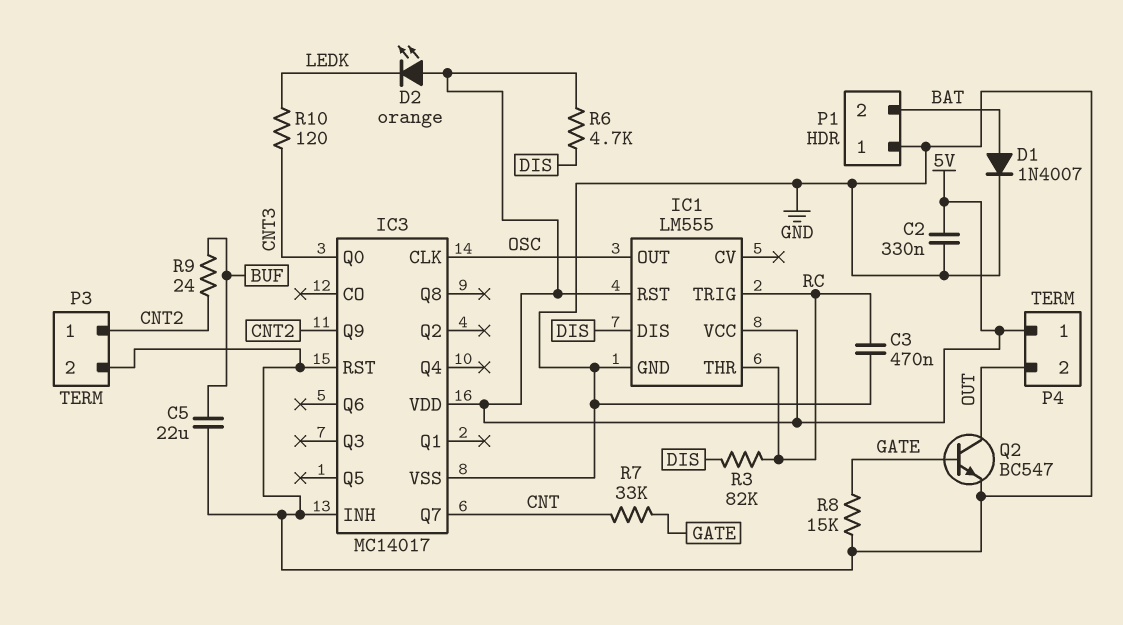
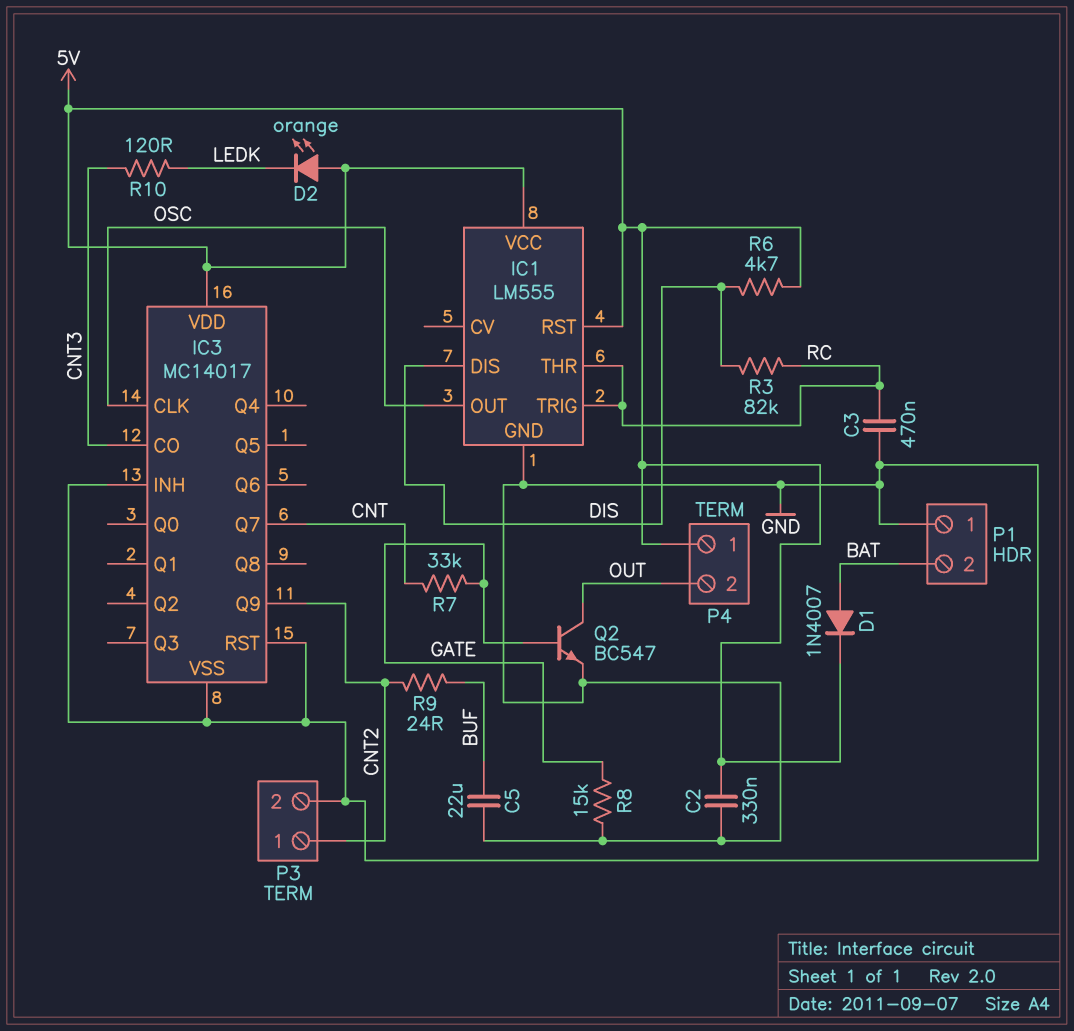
D1: diode 1N4007 (A BAT, K GND) -> diode 1N4007 (A BAT, K 5V)
IC3 pin CO: none -> CNT3
IC3 pin Q0: CNT3 -> none

